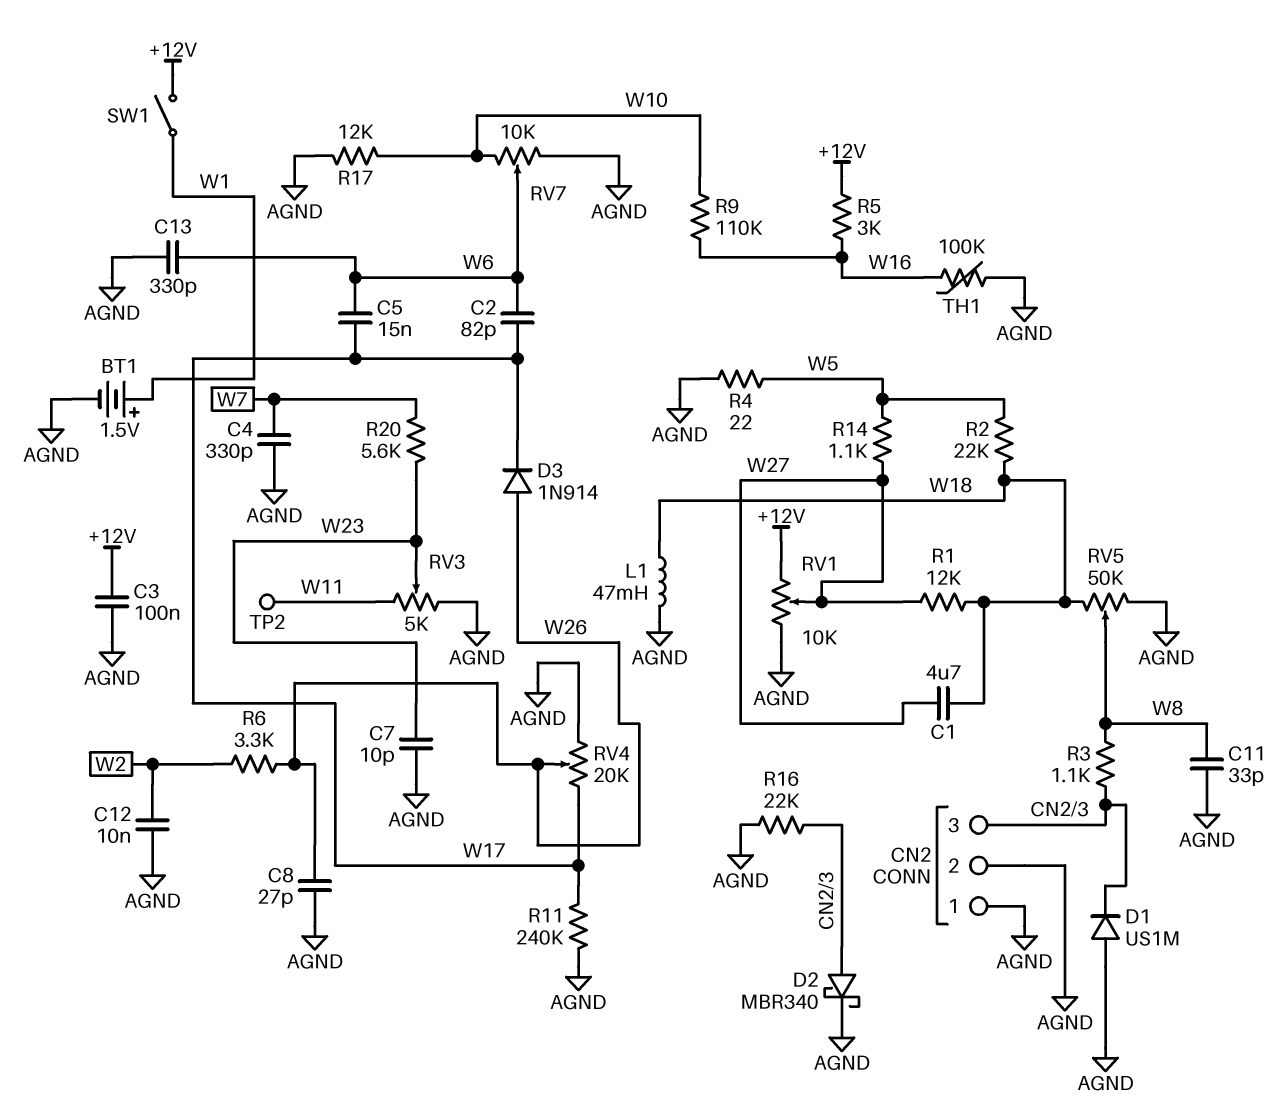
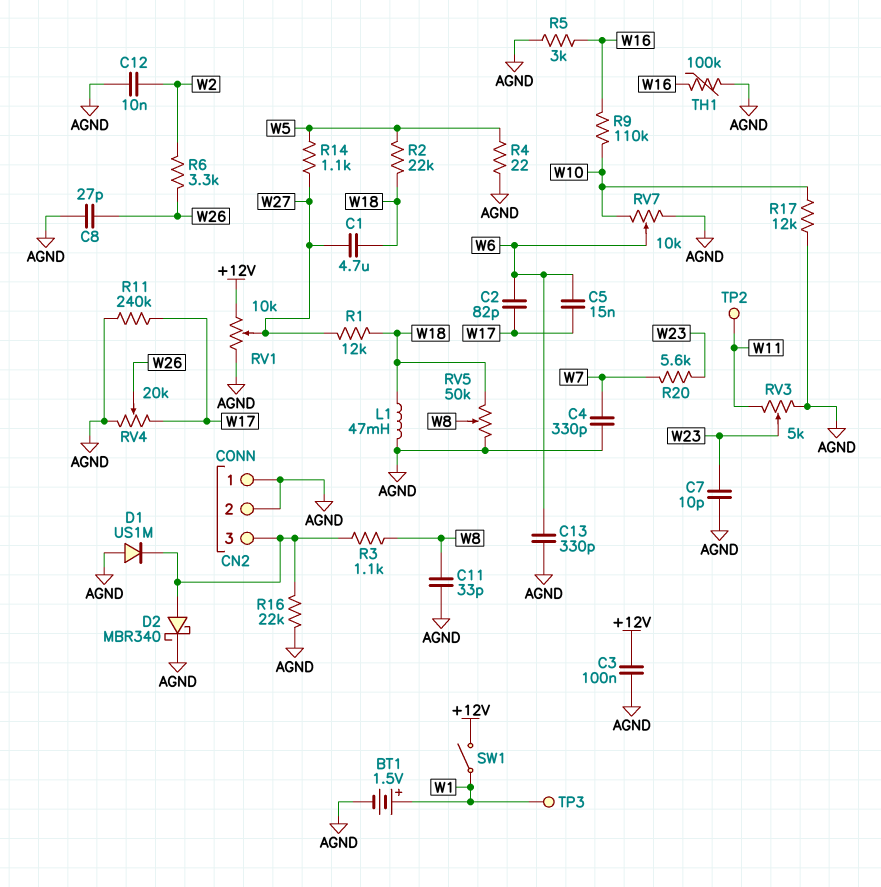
D3: diode 1N914 (A W26, K W17) -> none
R5: 3k (+12V, W16) -> 3k (AGND, W16)
TP3: none -> test point (W1)

